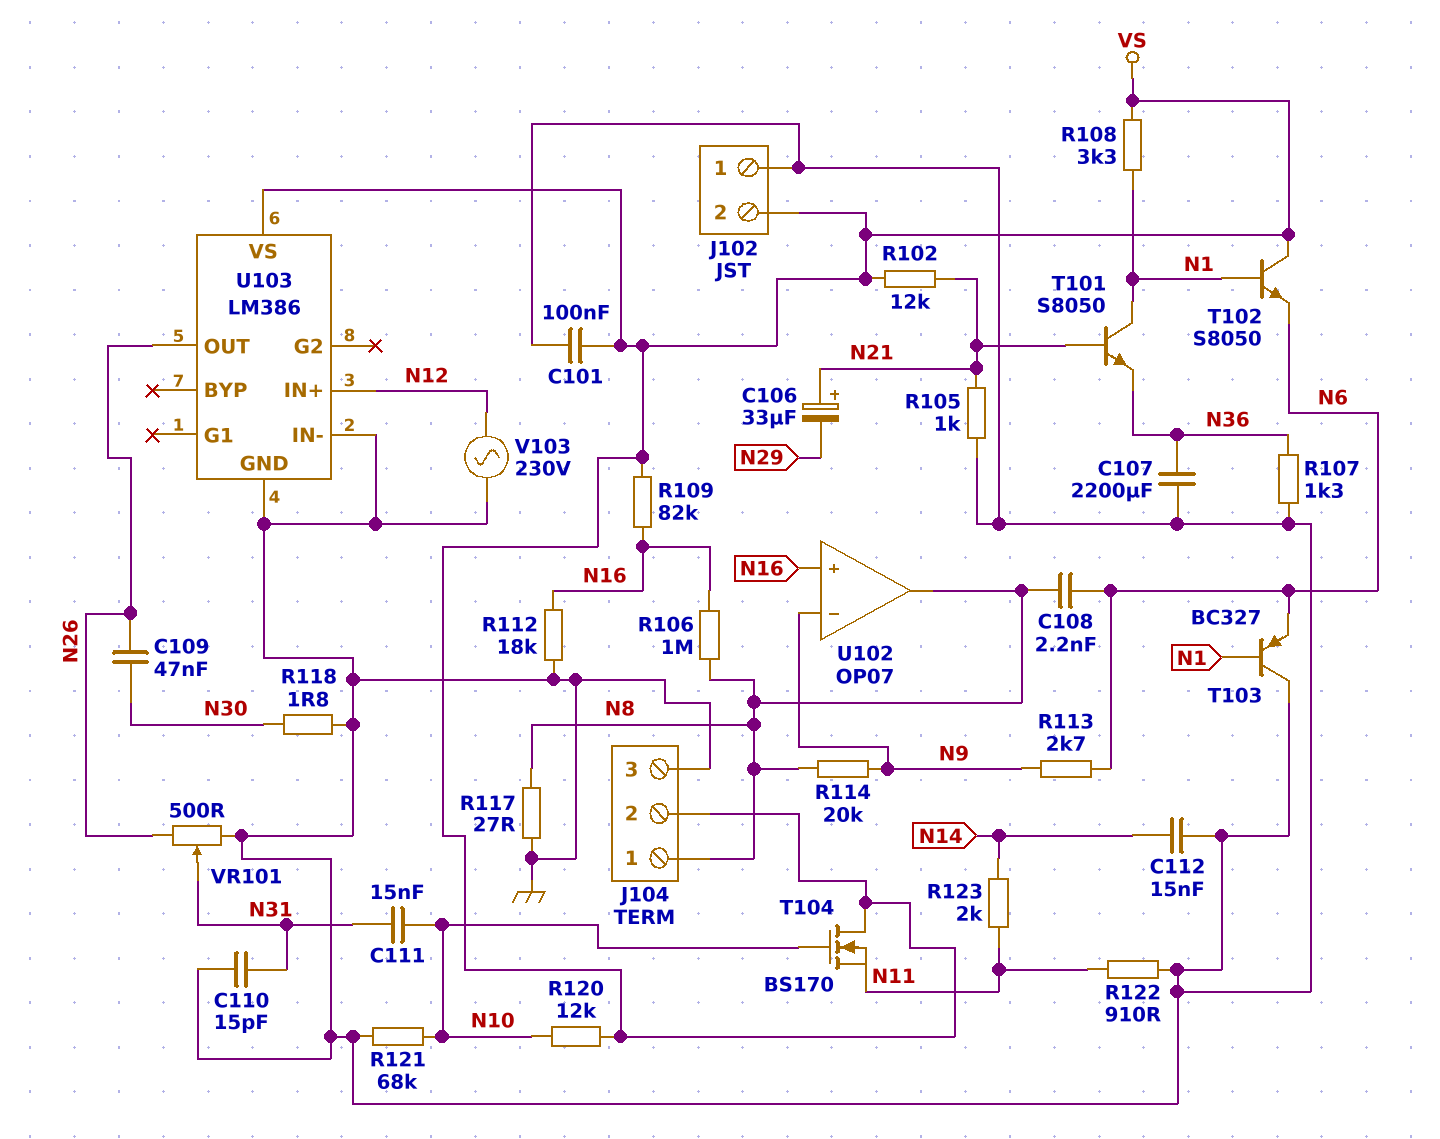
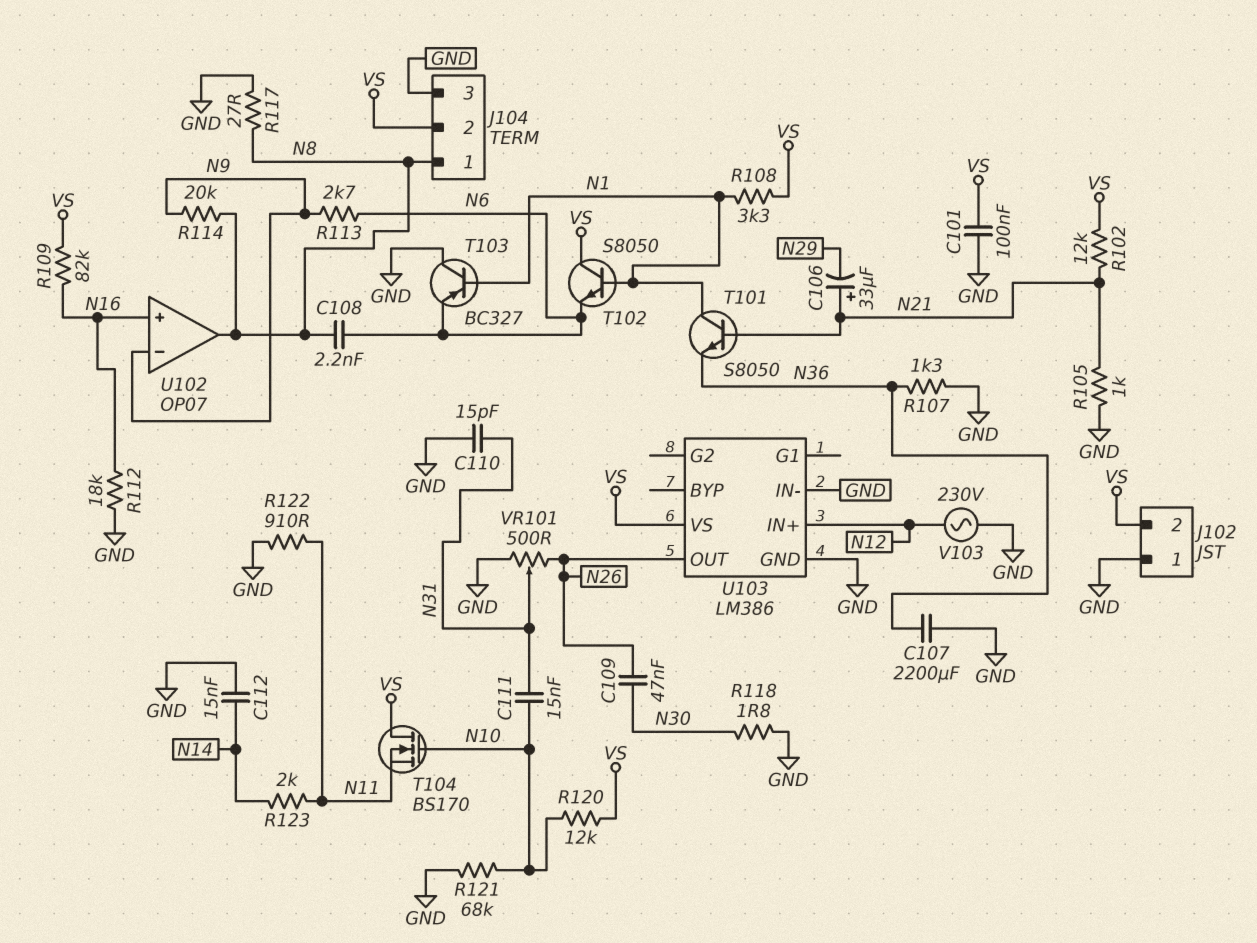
R106: 1M (N8, N16) -> none

